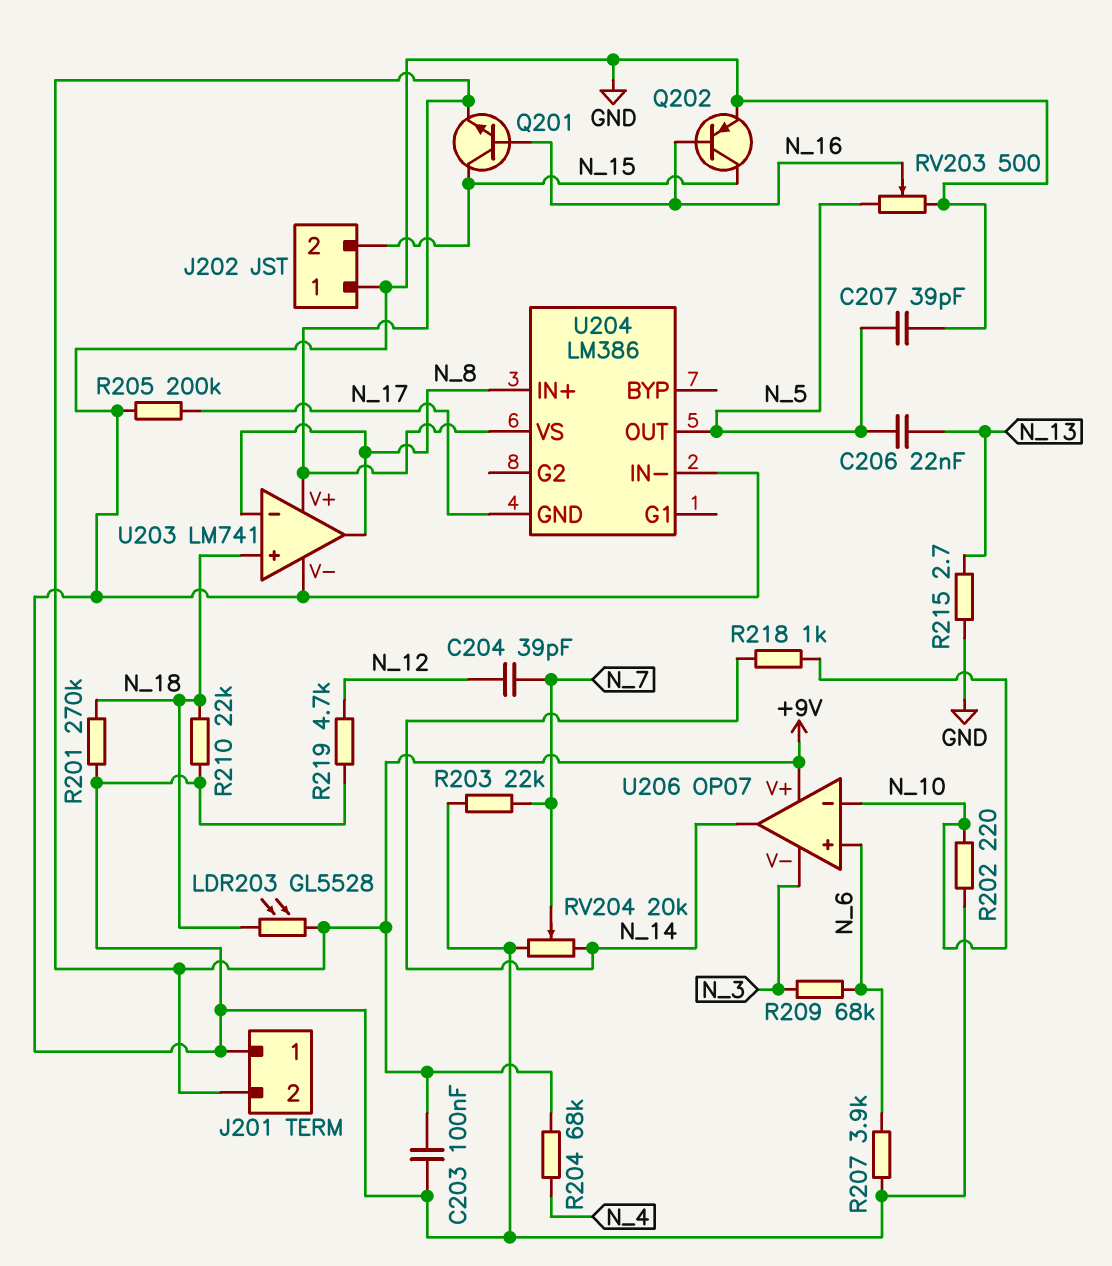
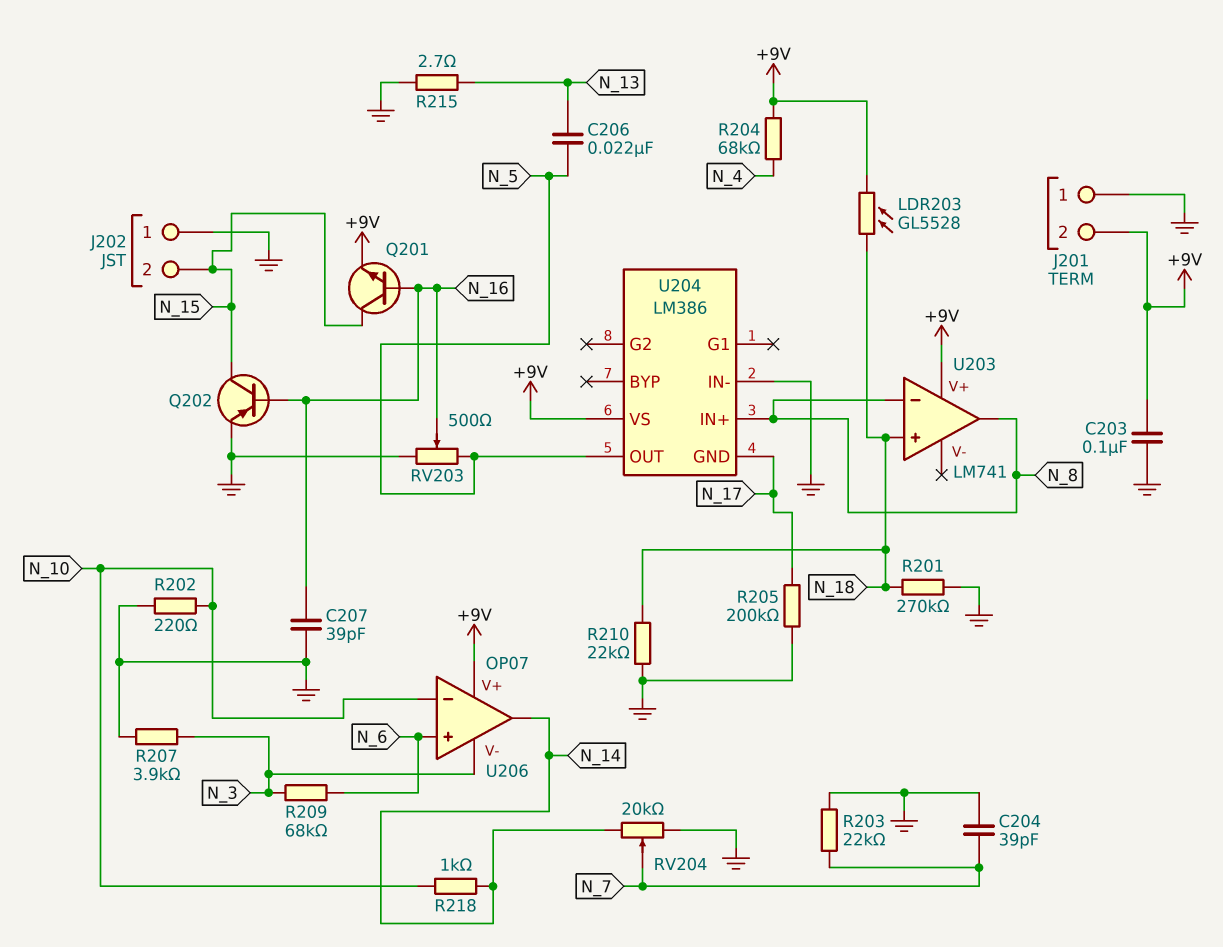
C204: 39pF (N_7, N_12) -> 39pF (GND, N_7)
C207: 39pF (GND, N_5) -> 39pF (GND, N_16)
R207: 3.9k (GND, N_6) -> 3.9k (GND, N_3)
R219: 4.7k (GND, N_12) -> none
U203 pin V-: GND -> none

